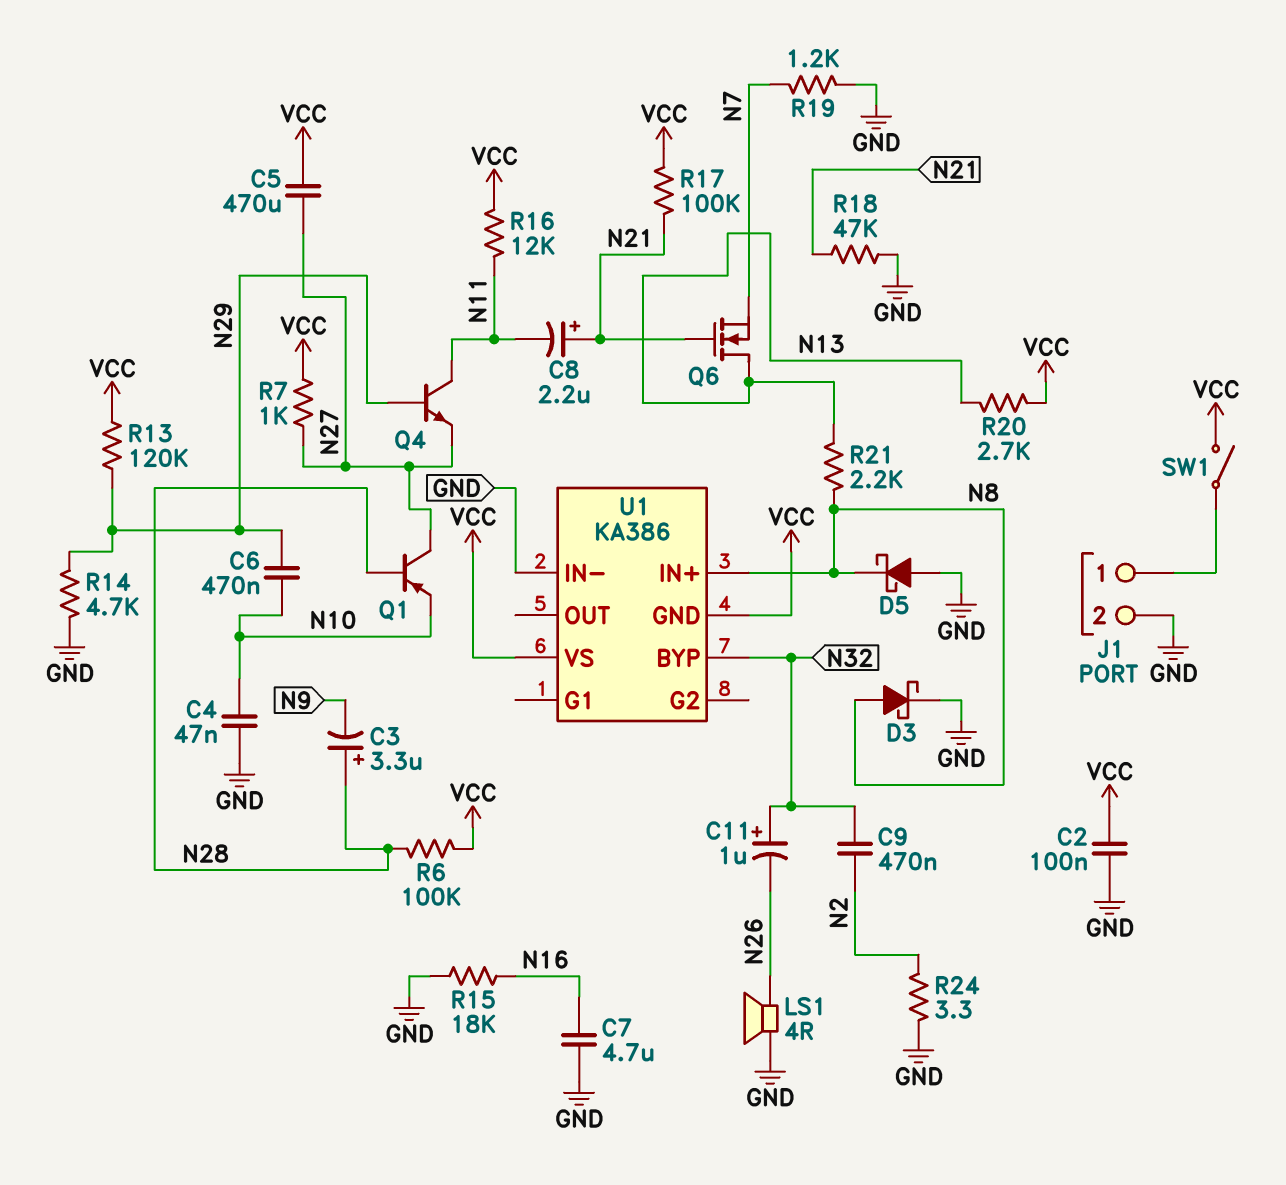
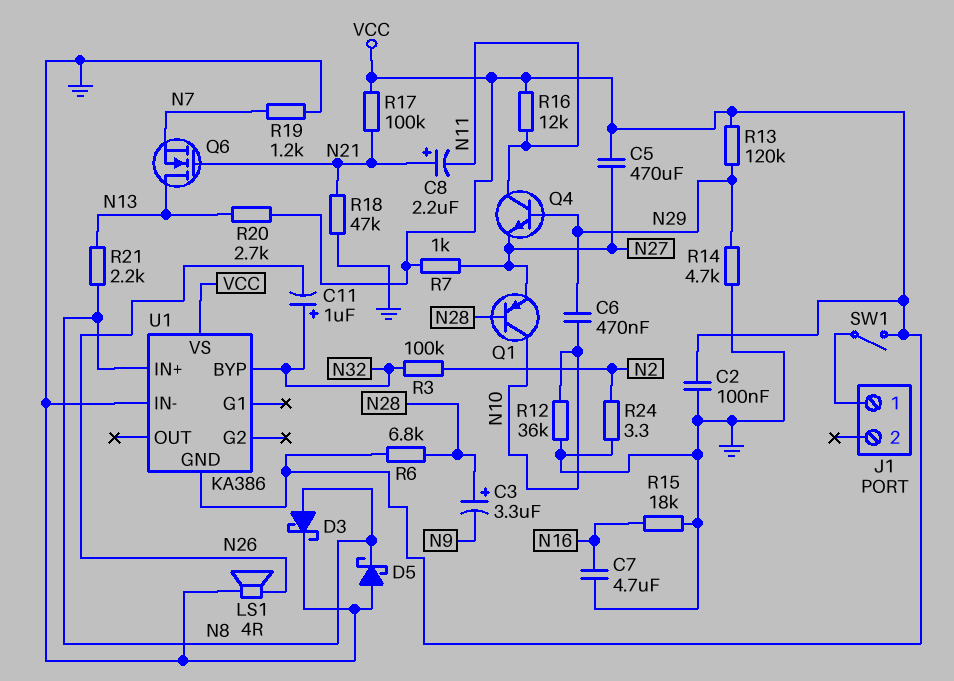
C4: 47nF (GND, N10) -> none
C9: 470nF (N2, N32) -> none
J1 pin 2: GND -> none
Q1: PNP (B N28, C N27, E N10) -> PNP (B N28, C N10, E N27)
R3: none -> 100k (N2, N32)
R6: 100k (N28, VCC) -> 6.8k (N28, VCC)
R12: none -> 36k (GND, N10)

